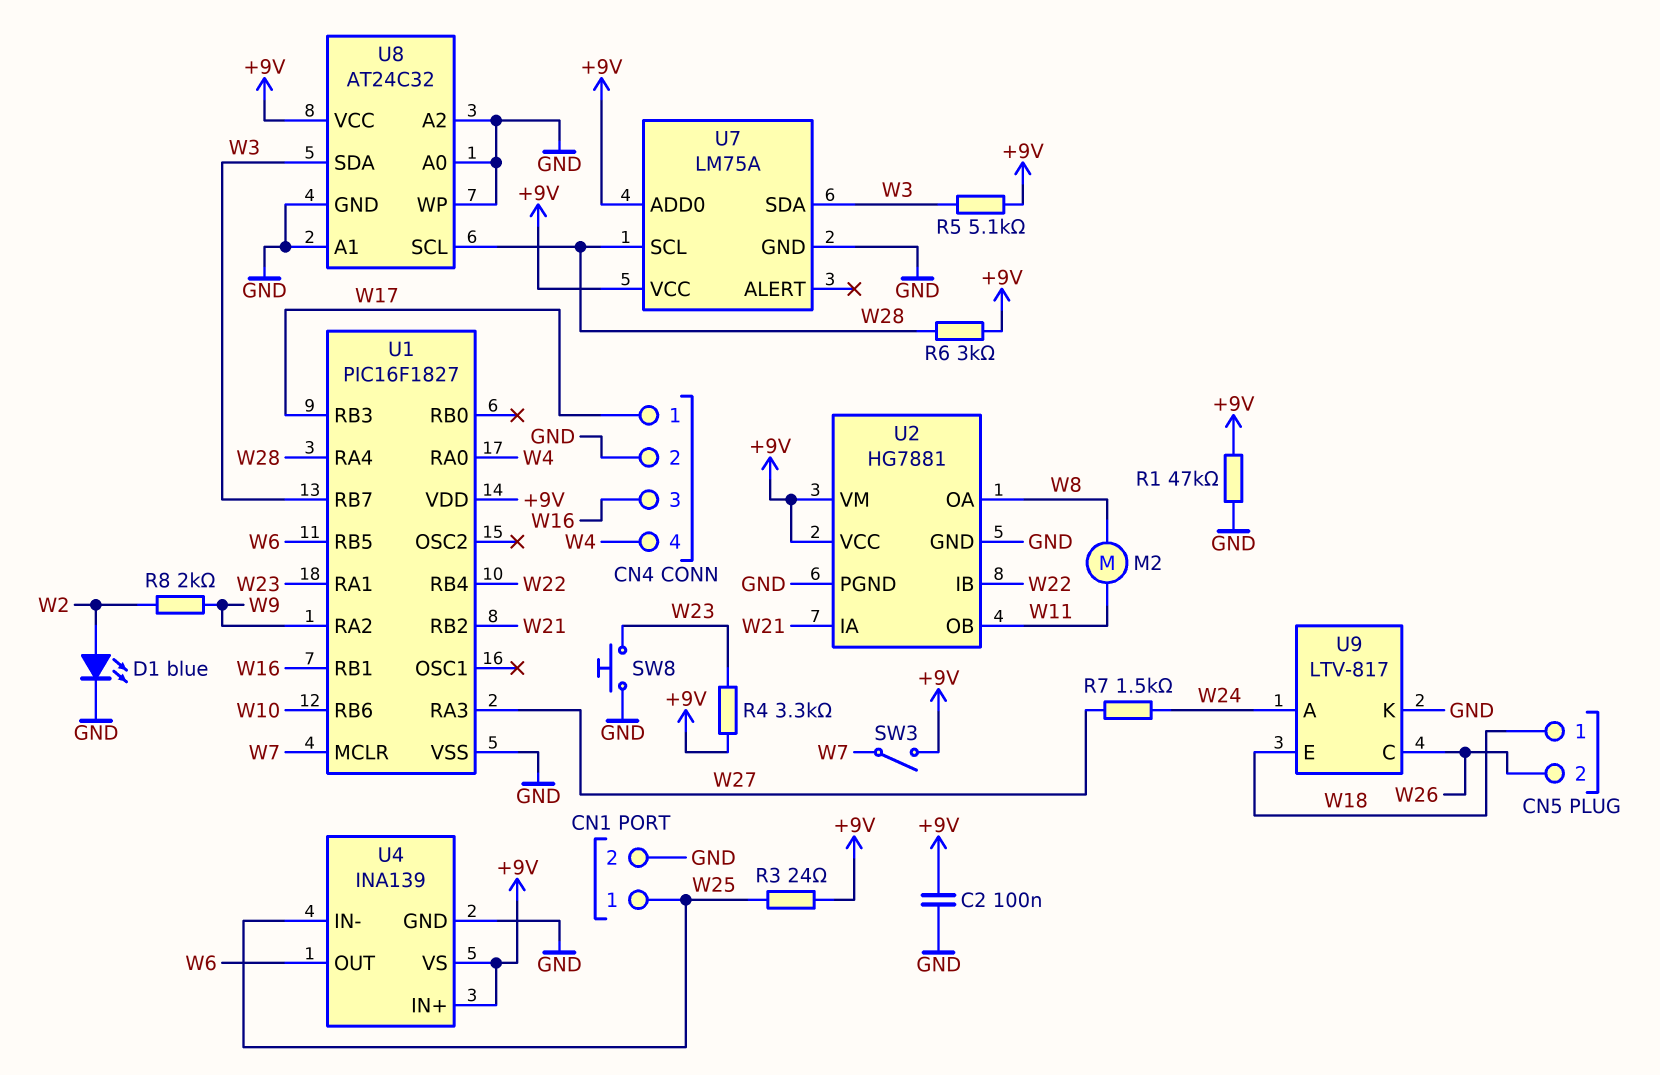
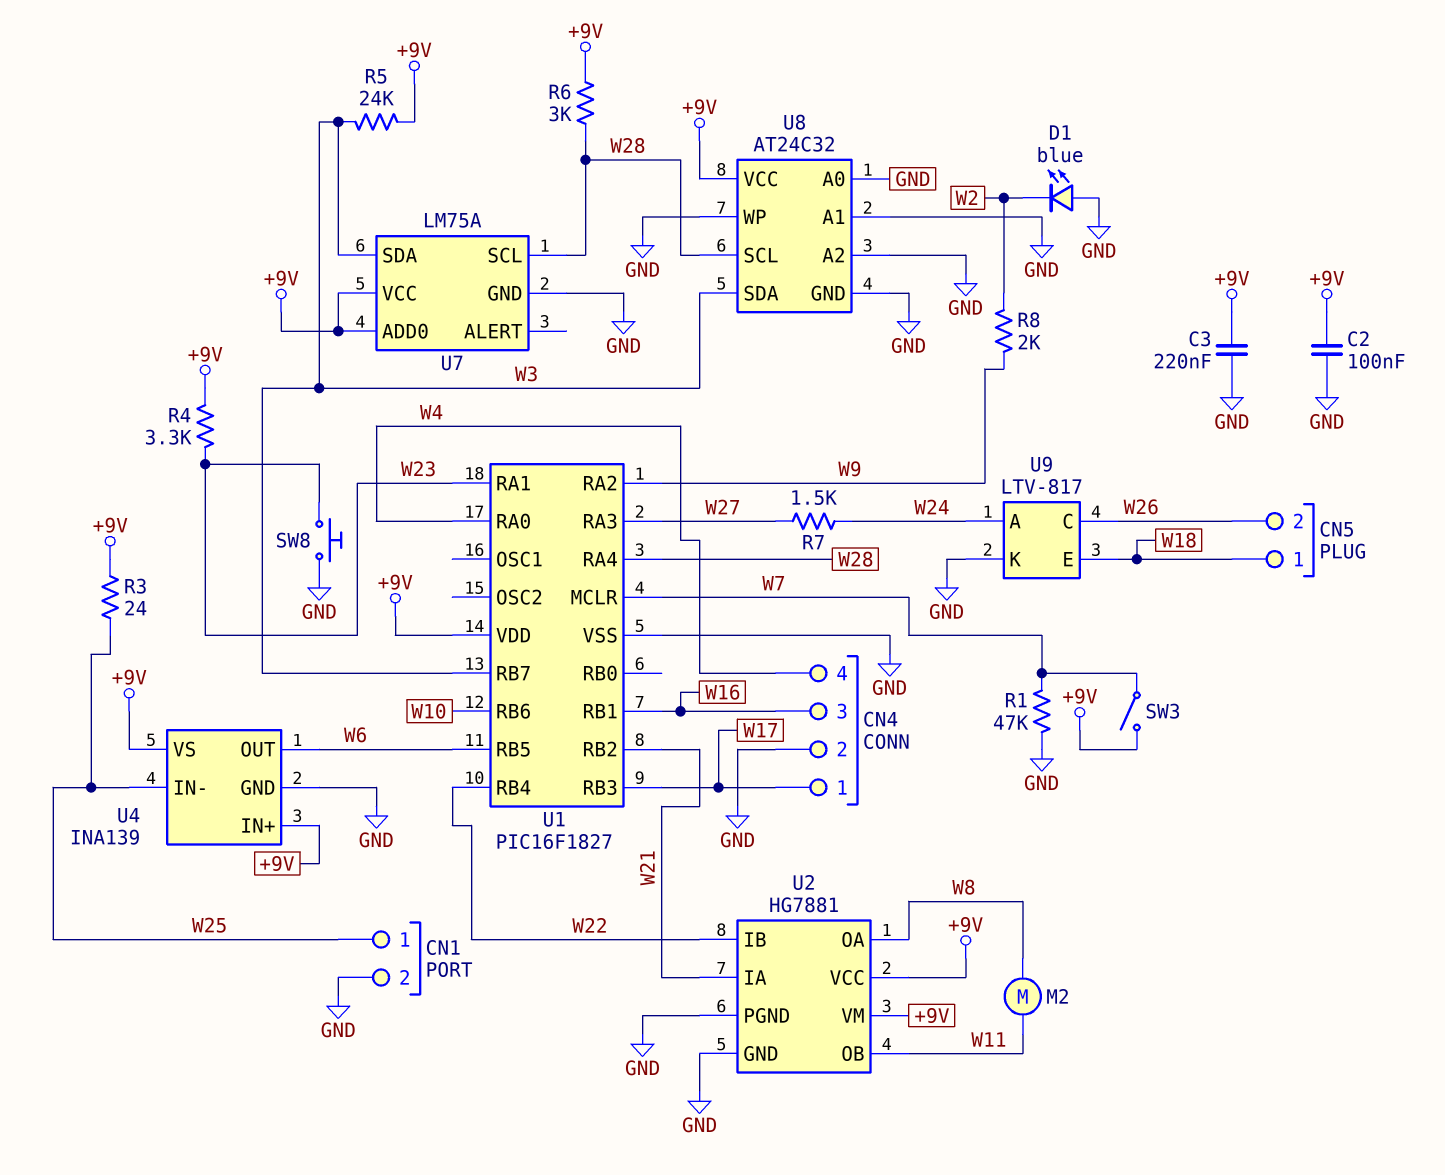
C3: none -> 220nF (+9V, GND)
D1: LED blue (A W2, K GND) -> LED blue (A GND, K W2)
R1: 47k (+9V, GND) -> 47k (GND, W7)
R5: 5.1k (+9V, W3) -> 24k (+9V, W3)

